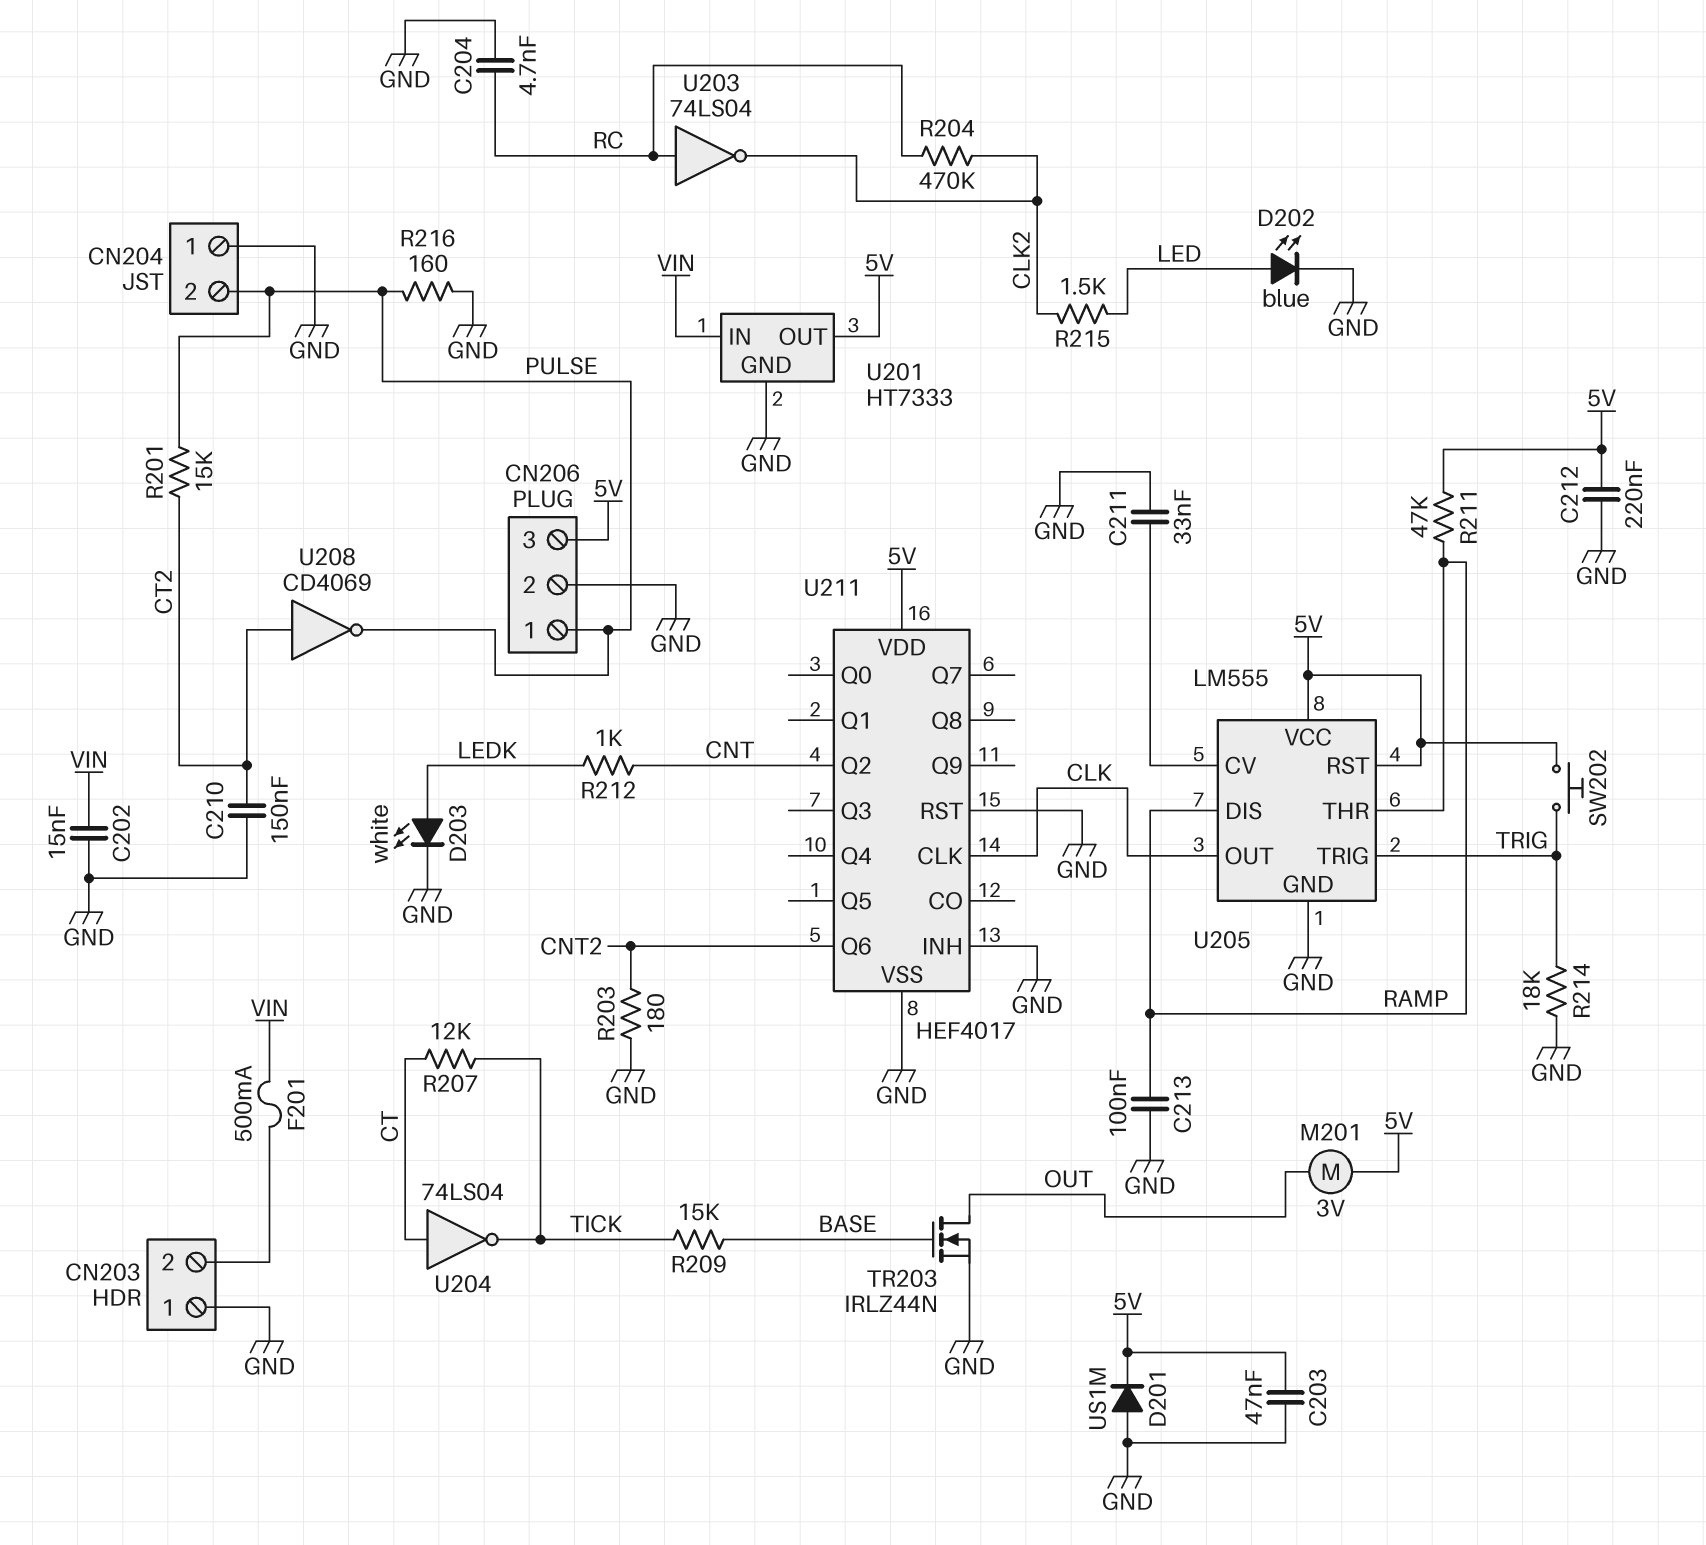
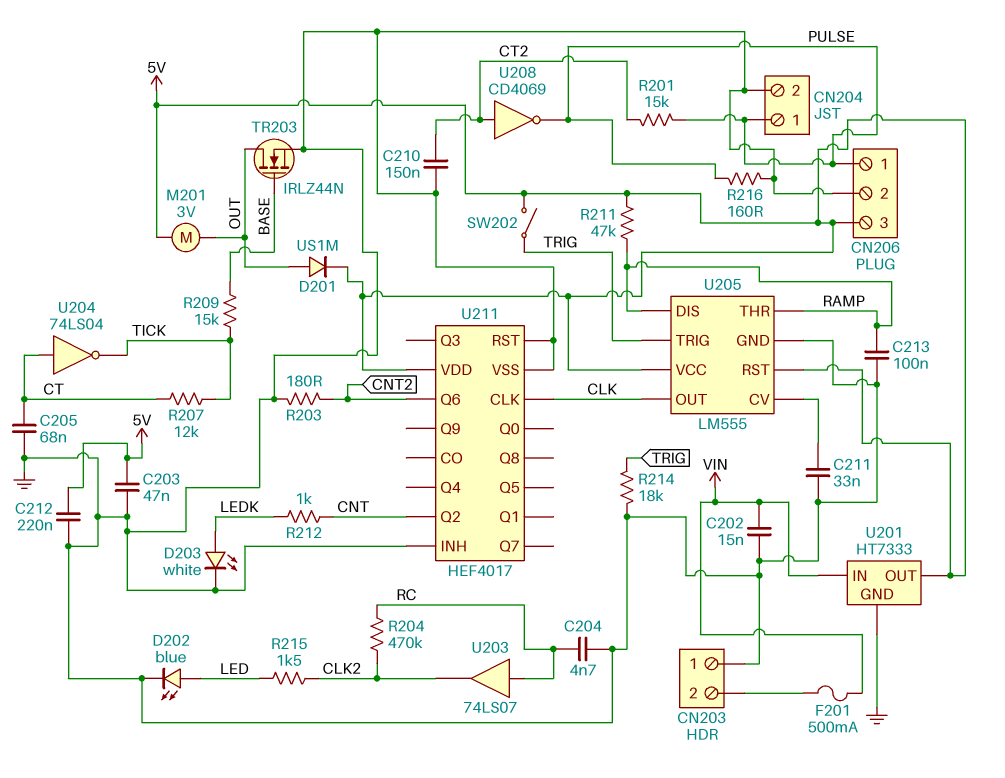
C205: none -> 68nF (CT, GND)
CN204 pin 1: GND -> PULSE
CN204 pin 2: PULSE -> GND
D201: diode US1M (A GND, K 5V) -> diode US1M (A OUT, K 5V)
SW202: button (5V, TRIG) -> switch (5V, TRIG)
U203: NOT 74LS04 (in RC, out CLK2) -> buffer 74LS07 (in RC, out CLK2)

